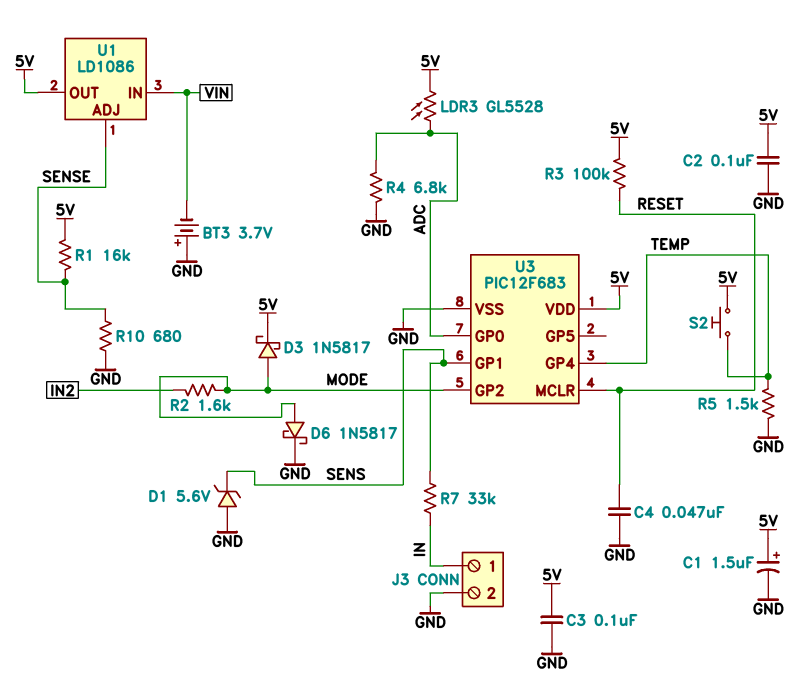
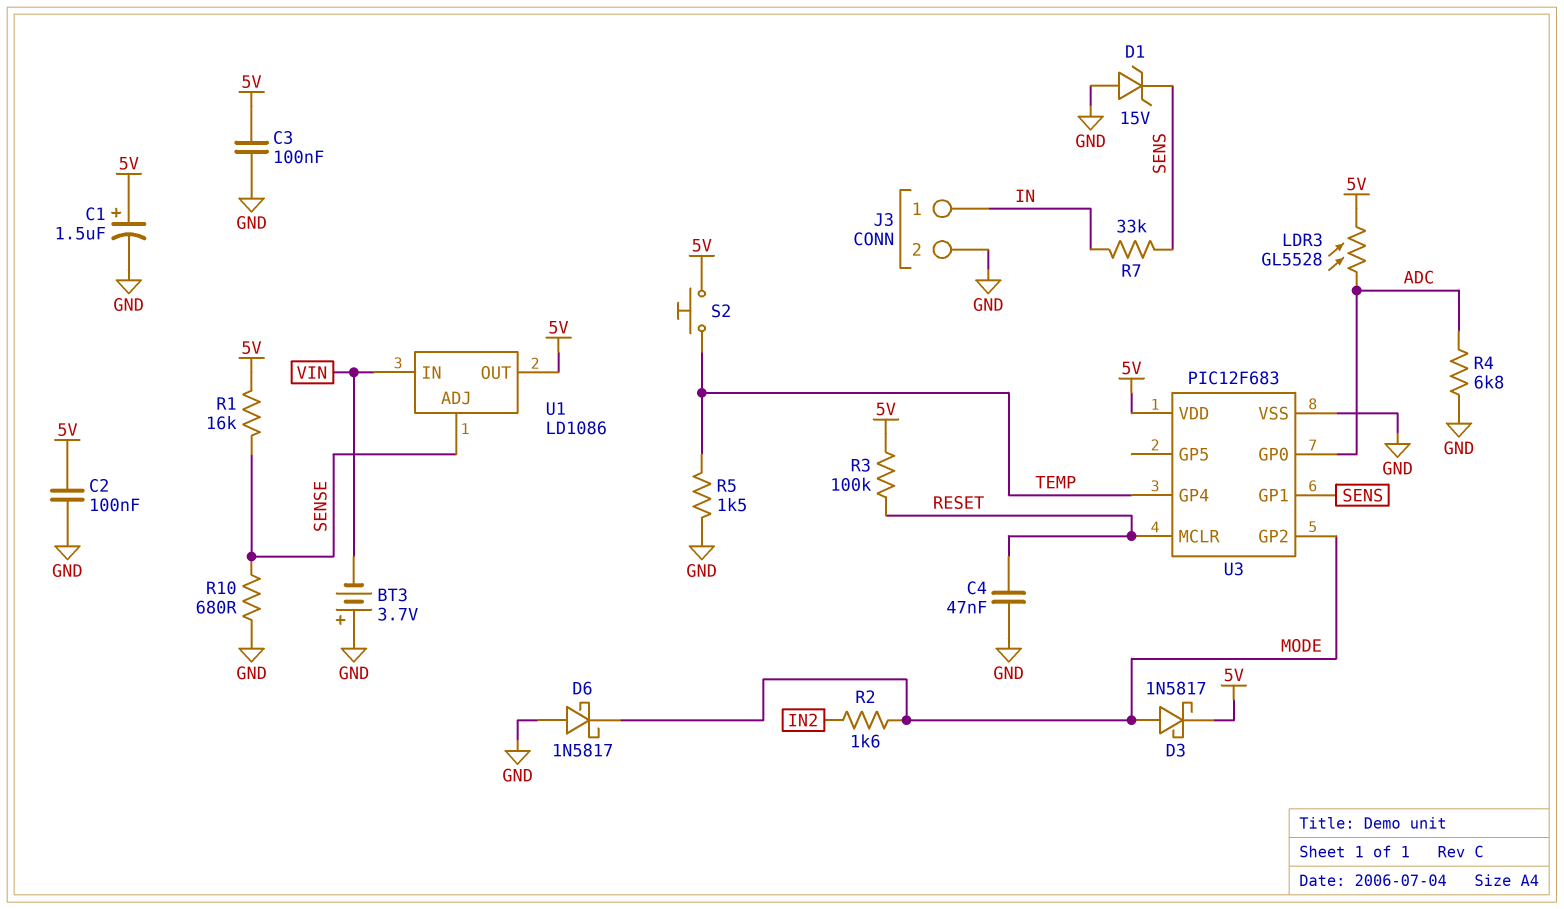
D1: zener 5.6V (A GND, K SENS) -> zener 15V (A GND, K SENS)
D6: schottky 1N5817 (A MODE, K GND) -> schottky 1N5817 (A GND, K MODE)

